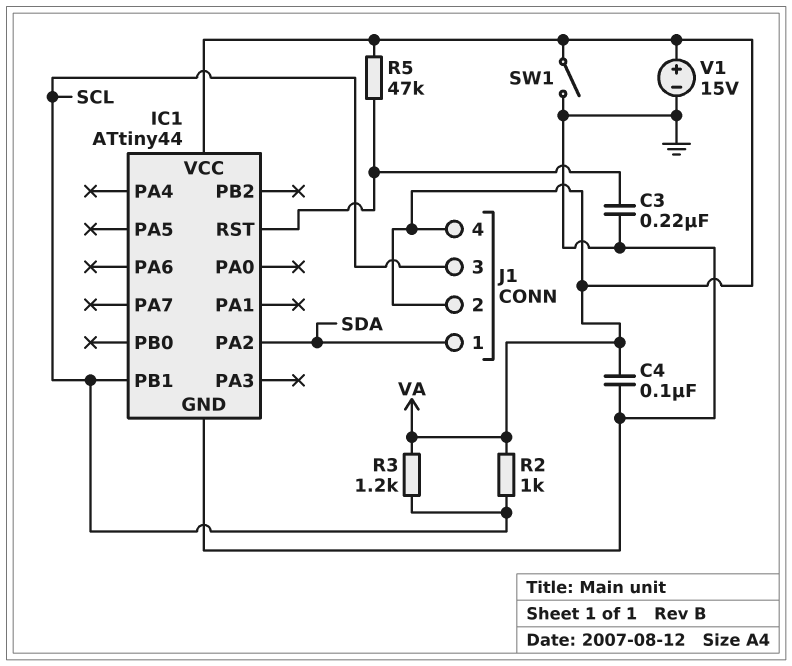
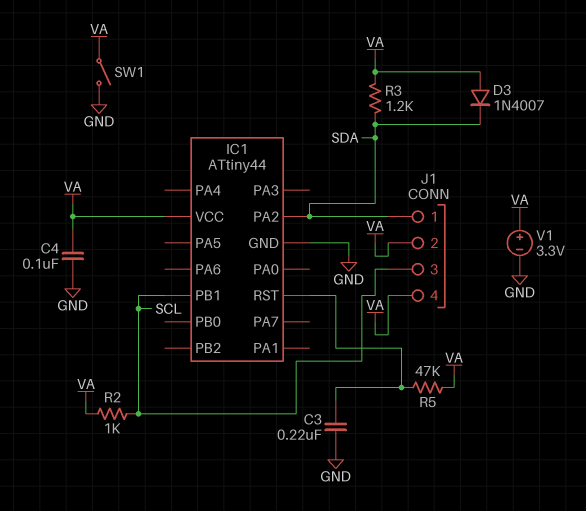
D3: none -> diode 1N4007 (A VA, K SDA)
R3: 1.2k (SCL, VA) -> 1.2k (SDA, VA)
V1: 15V (plus VA, minus GND) -> 3.3V (plus VA, minus GND)

